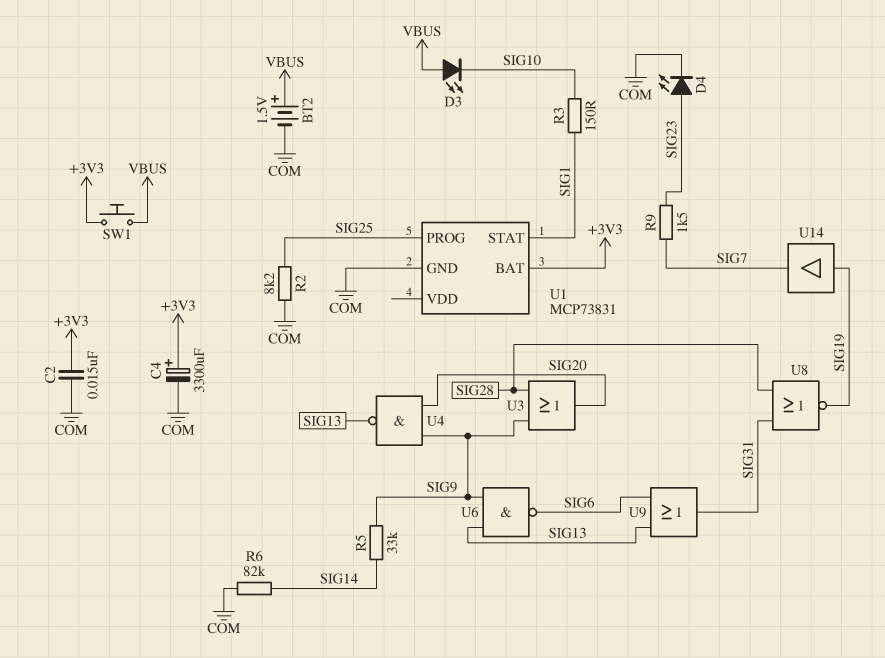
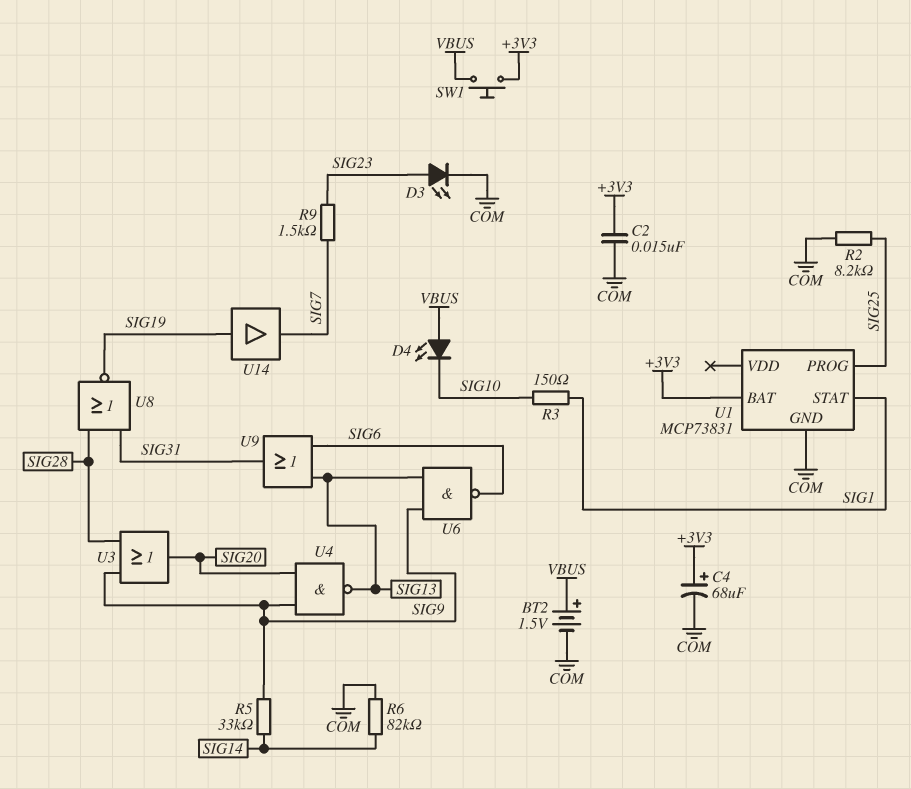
C4: 3300uF (plus +3V3, minus COM) -> 68uF (plus +3V3, minus COM)
D3: LED (A VBUS, K SIG10) -> LED (A SIG23, K COM)
D4: LED (A SIG23, K COM) -> LED (A VBUS, K SIG10)

